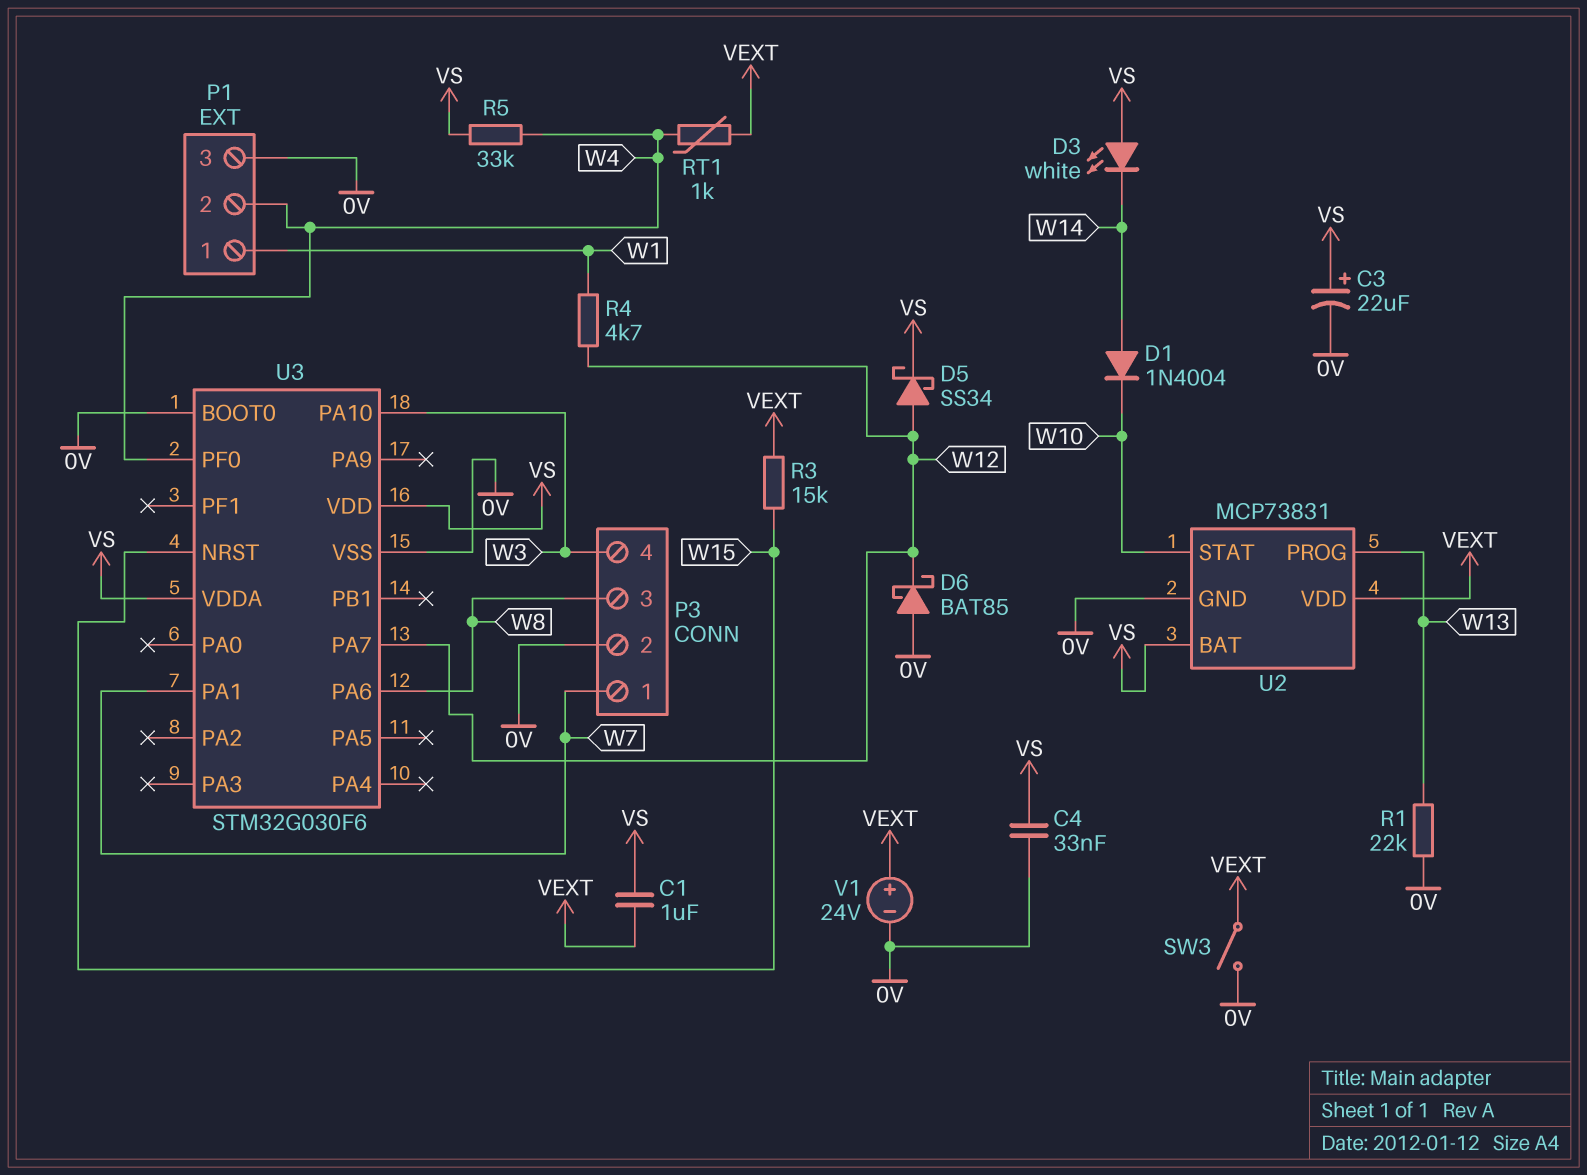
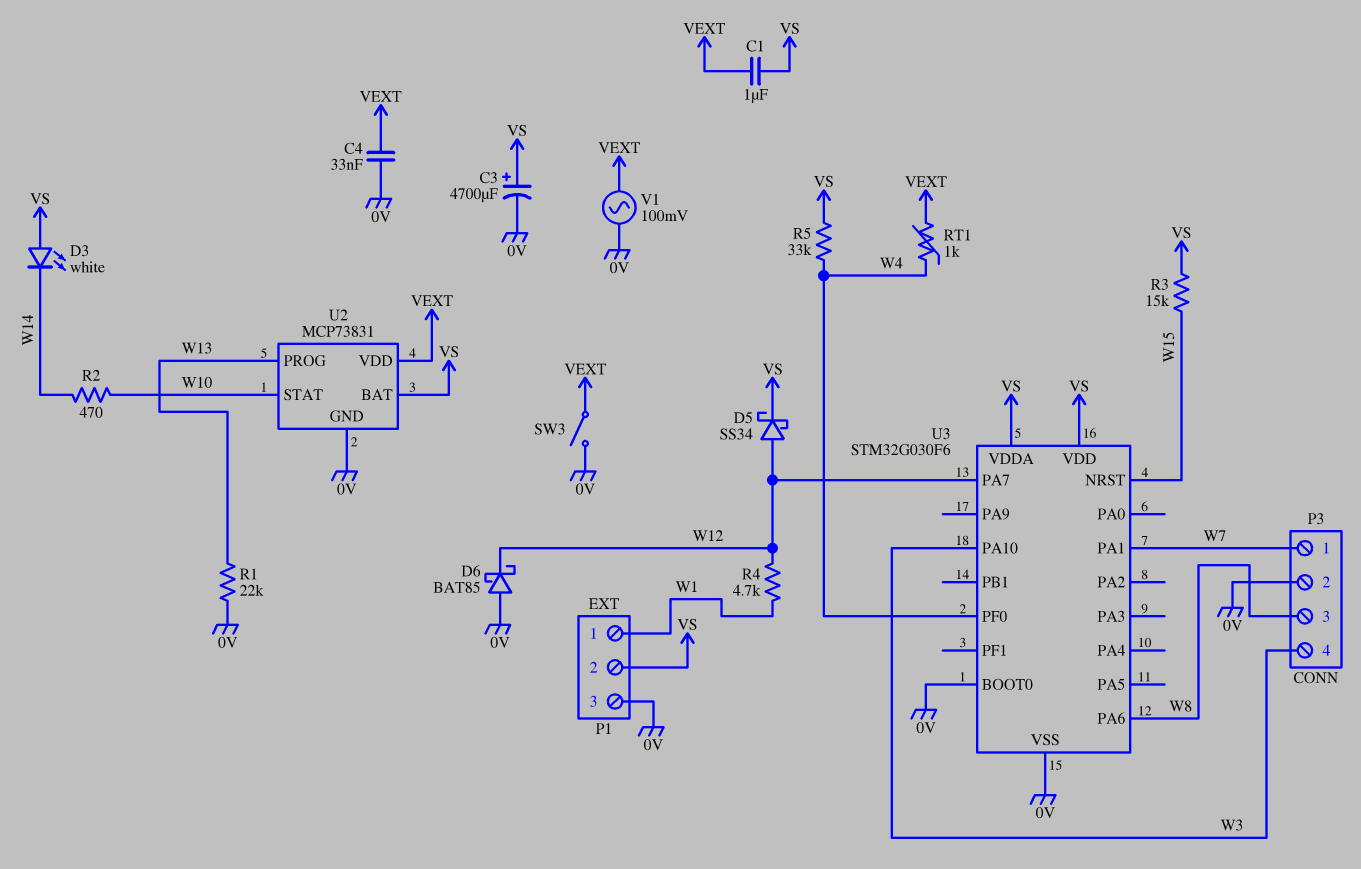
C3: 22uF (plus VS, minus 0V) -> 4700uF (plus VS, minus 0V)
C4: 33nF (0V, VS) -> 33nF (0V, VEXT)
D1: diode 1N4004 (A W14, K W10) -> none
P1 pin 2: W4 -> VS
R2: none -> 470 (W10, W14)
R3: 15k (VEXT, W15) -> 15k (VS, W15)
V1: 24V (plus VEXT, minus 0V) -> AC 100mV (0V, VEXT)

